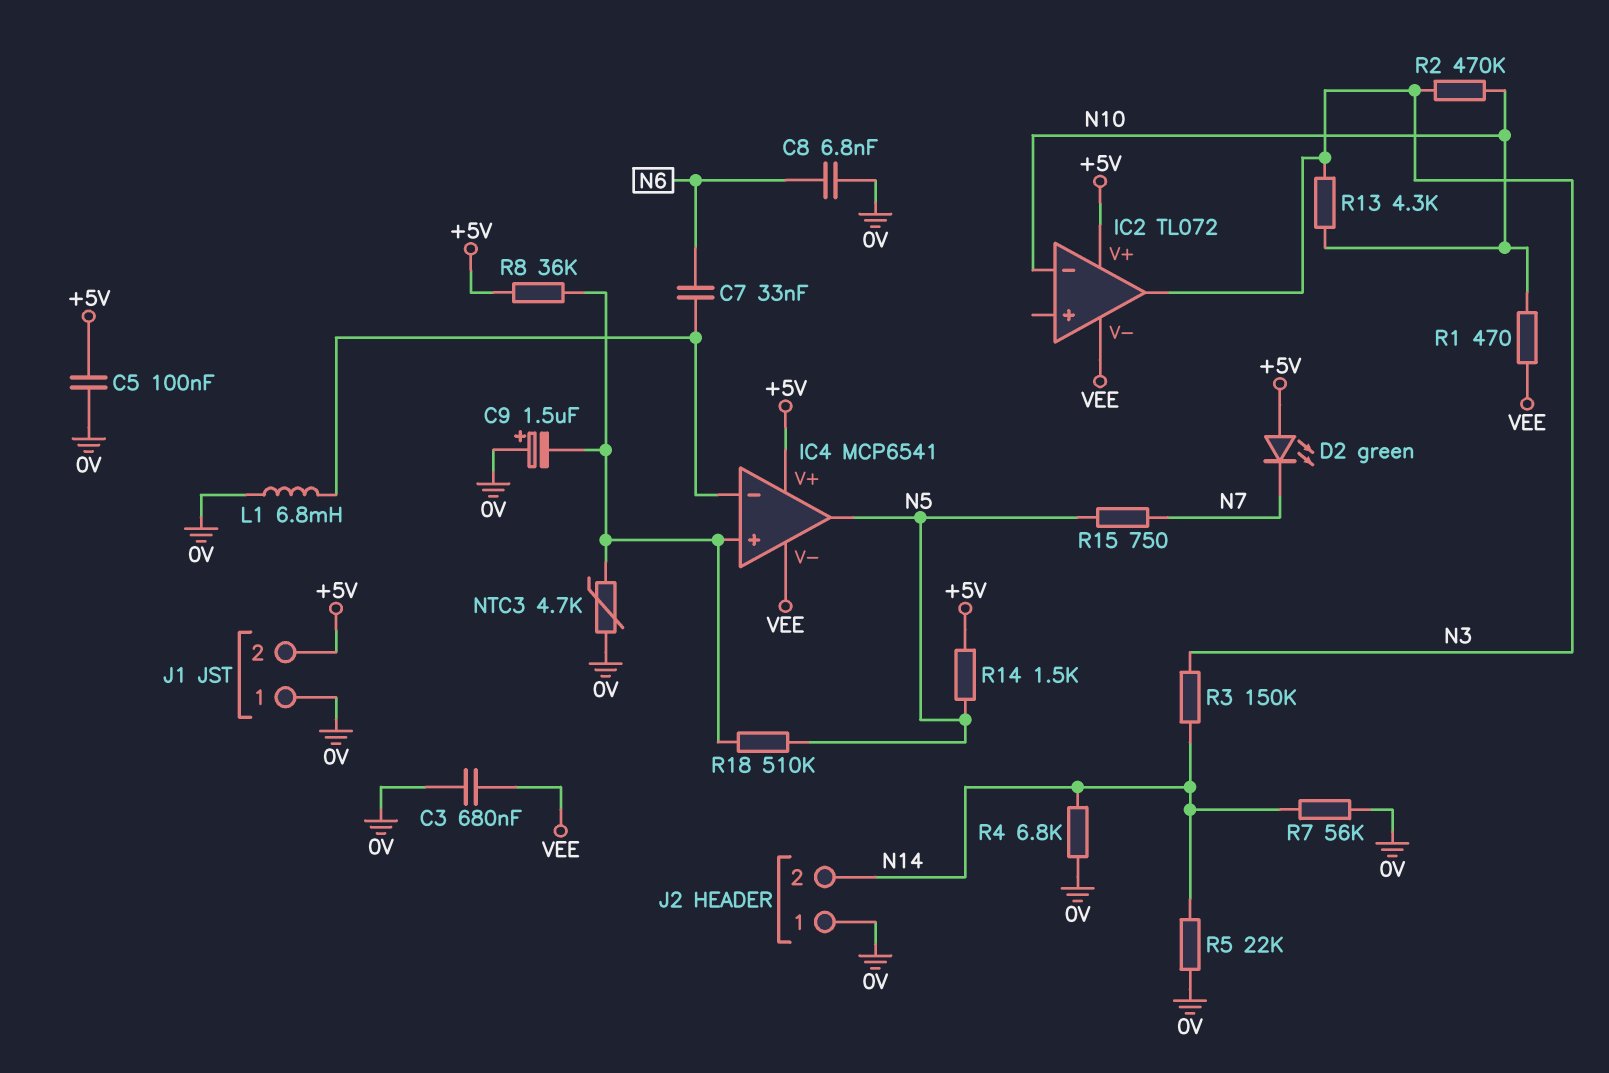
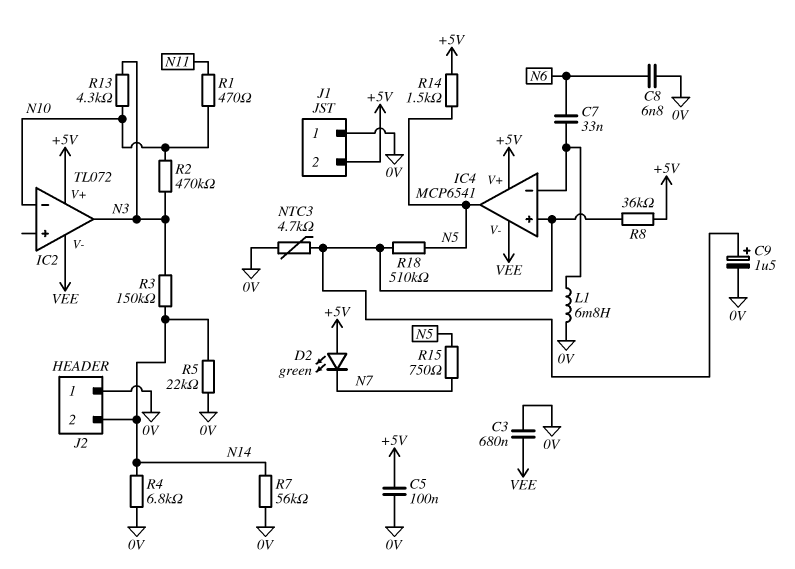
C9: 1.5uF (plus 0V, minus IC4/in+) -> 1.5uF (plus IC4/in+, minus 0V)
R1: 470 (N10, VEE) -> 470 (N10, N11)

